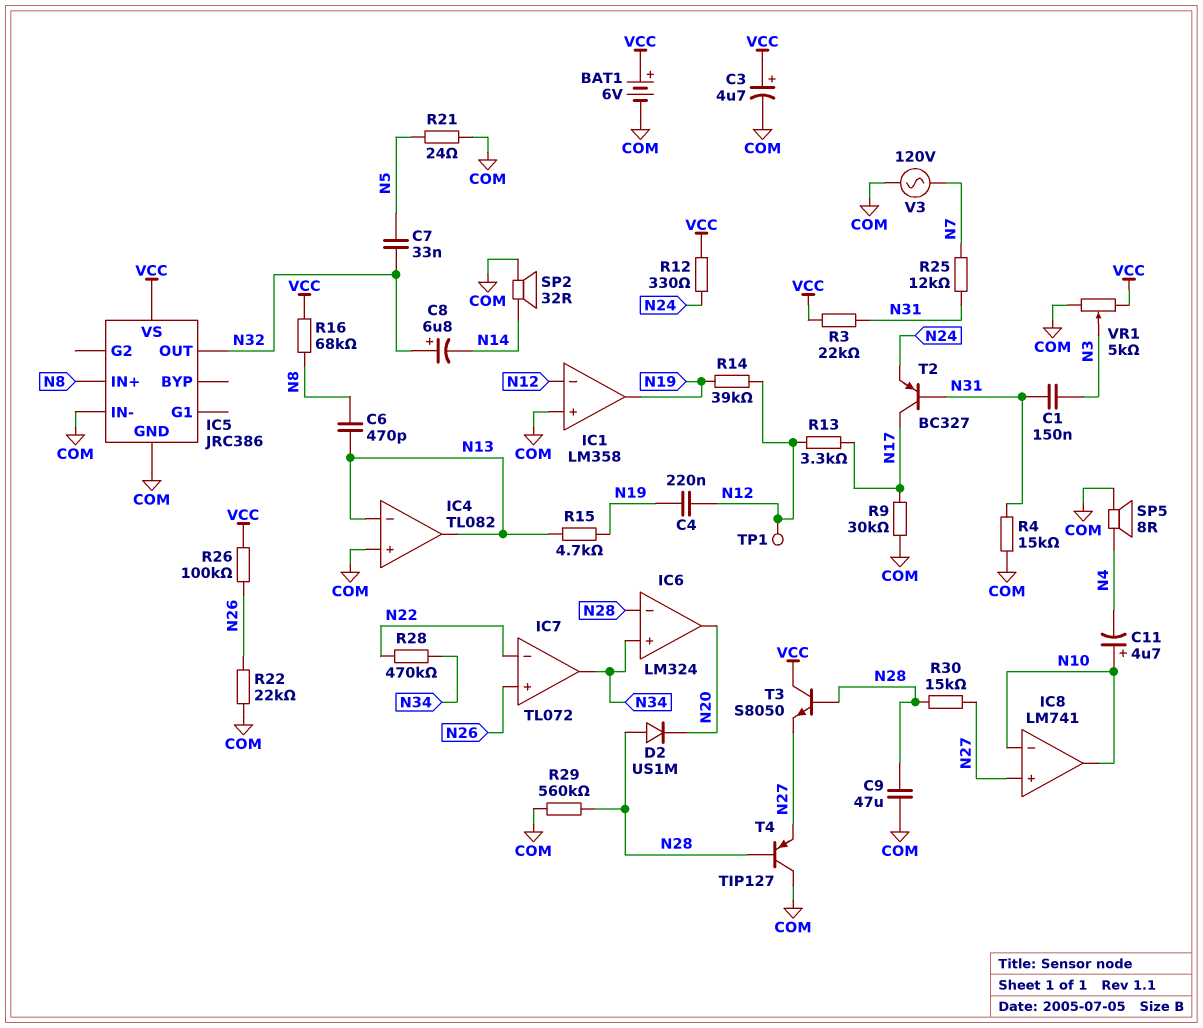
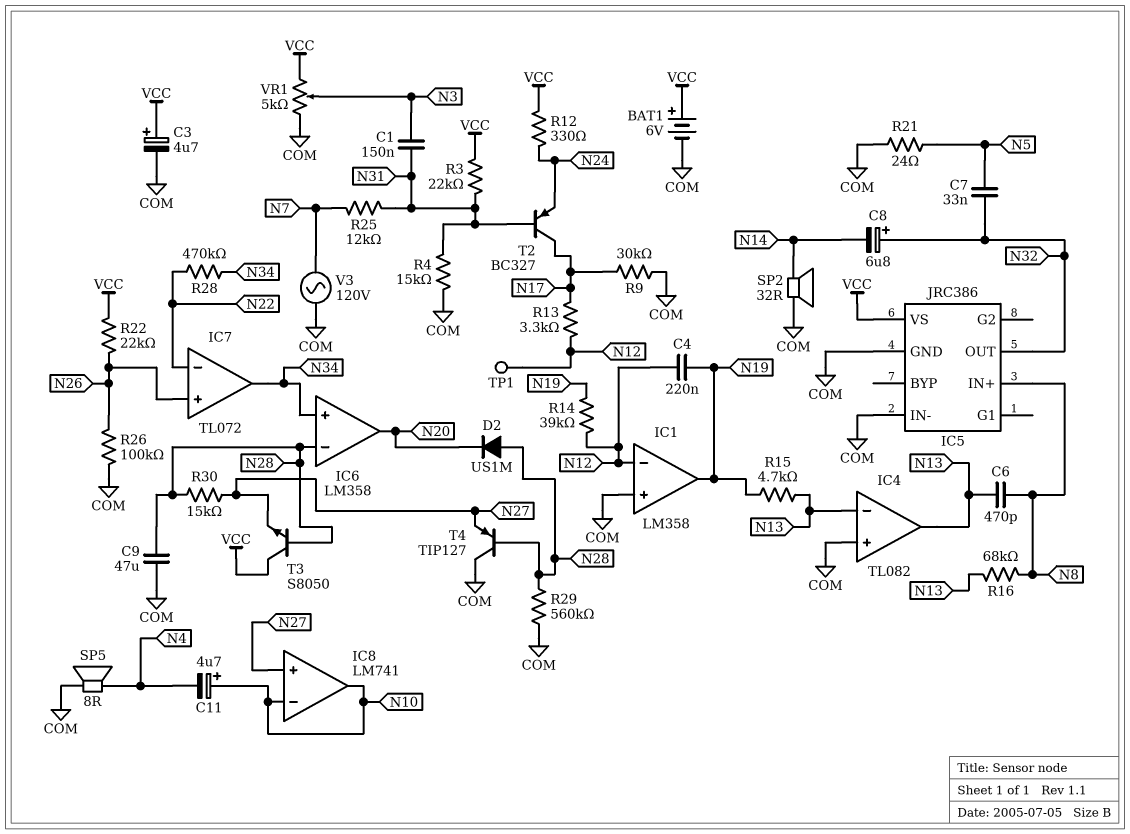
IC6: LM324 -> LM358
R16: 68k (N8, VCC) -> 68k (N8, N13)
R22: 22k (COM, N26) -> 22k (N26, VCC)
R26: 100k (N26, VCC) -> 100k (COM, N26)

